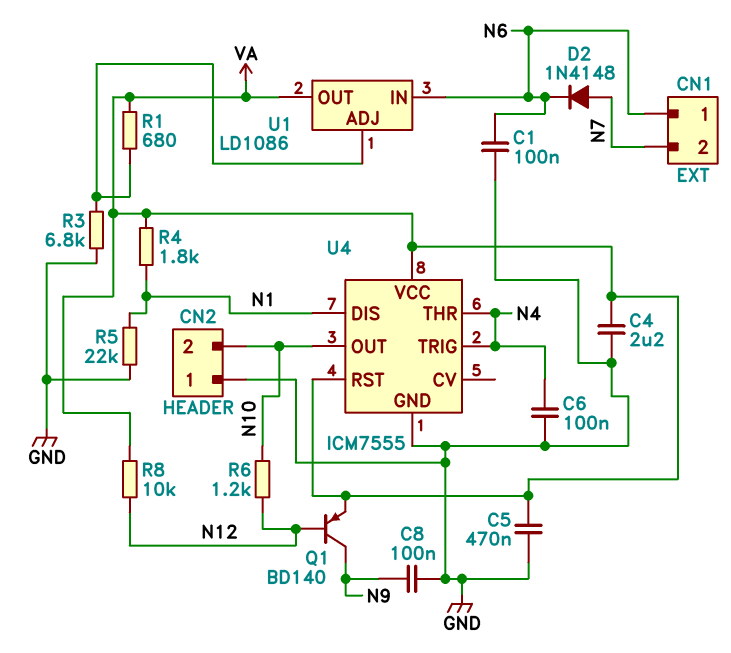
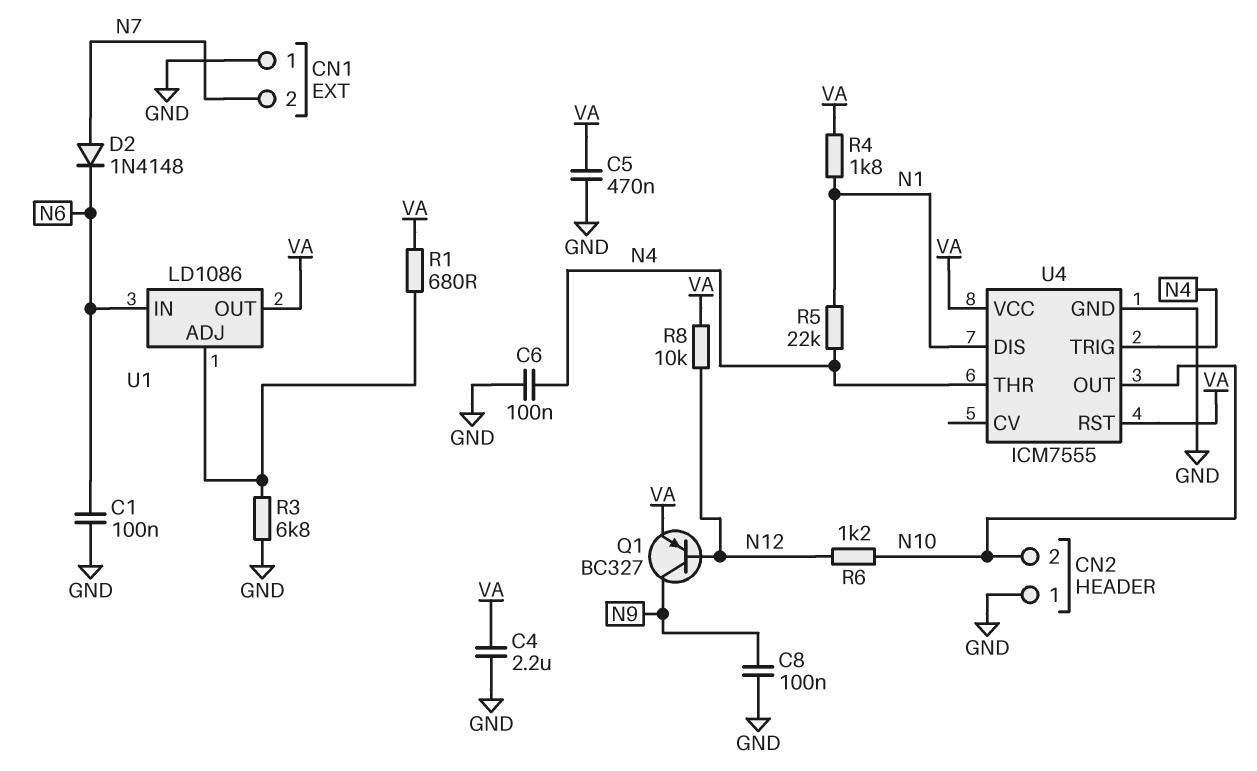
CN1 pin 1: N6 -> GND
Q1: PNP BD140 (B N12, C N9, E VA) -> PNP BC327 (B N12, C N9, E VA)
R5: 22k (GND, N1) -> 22k (N1, N4)

